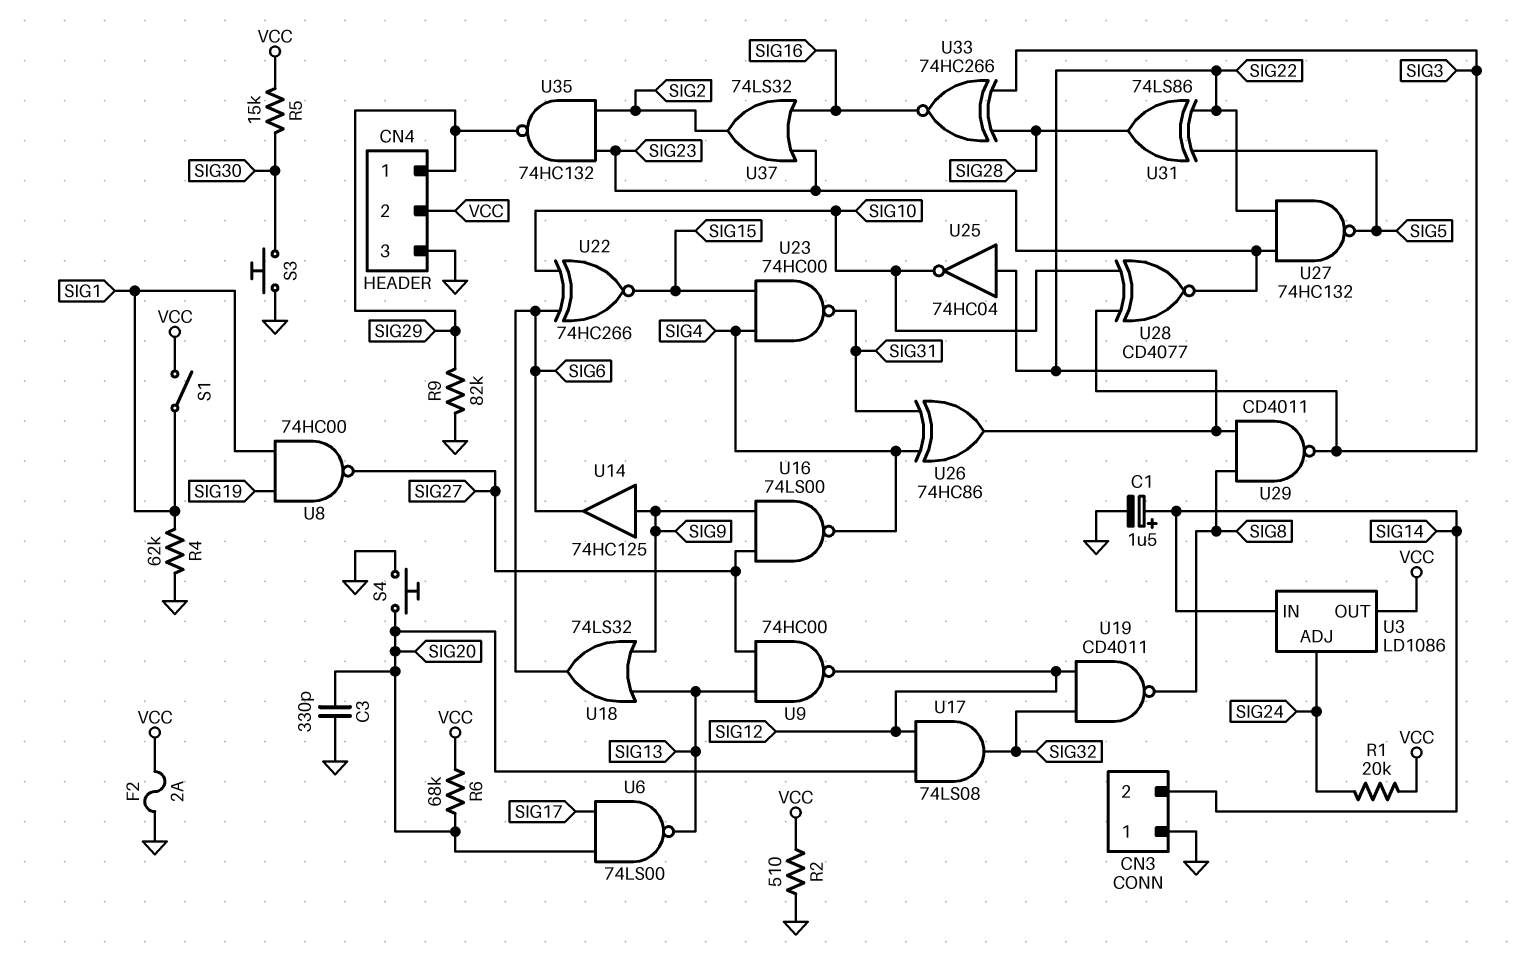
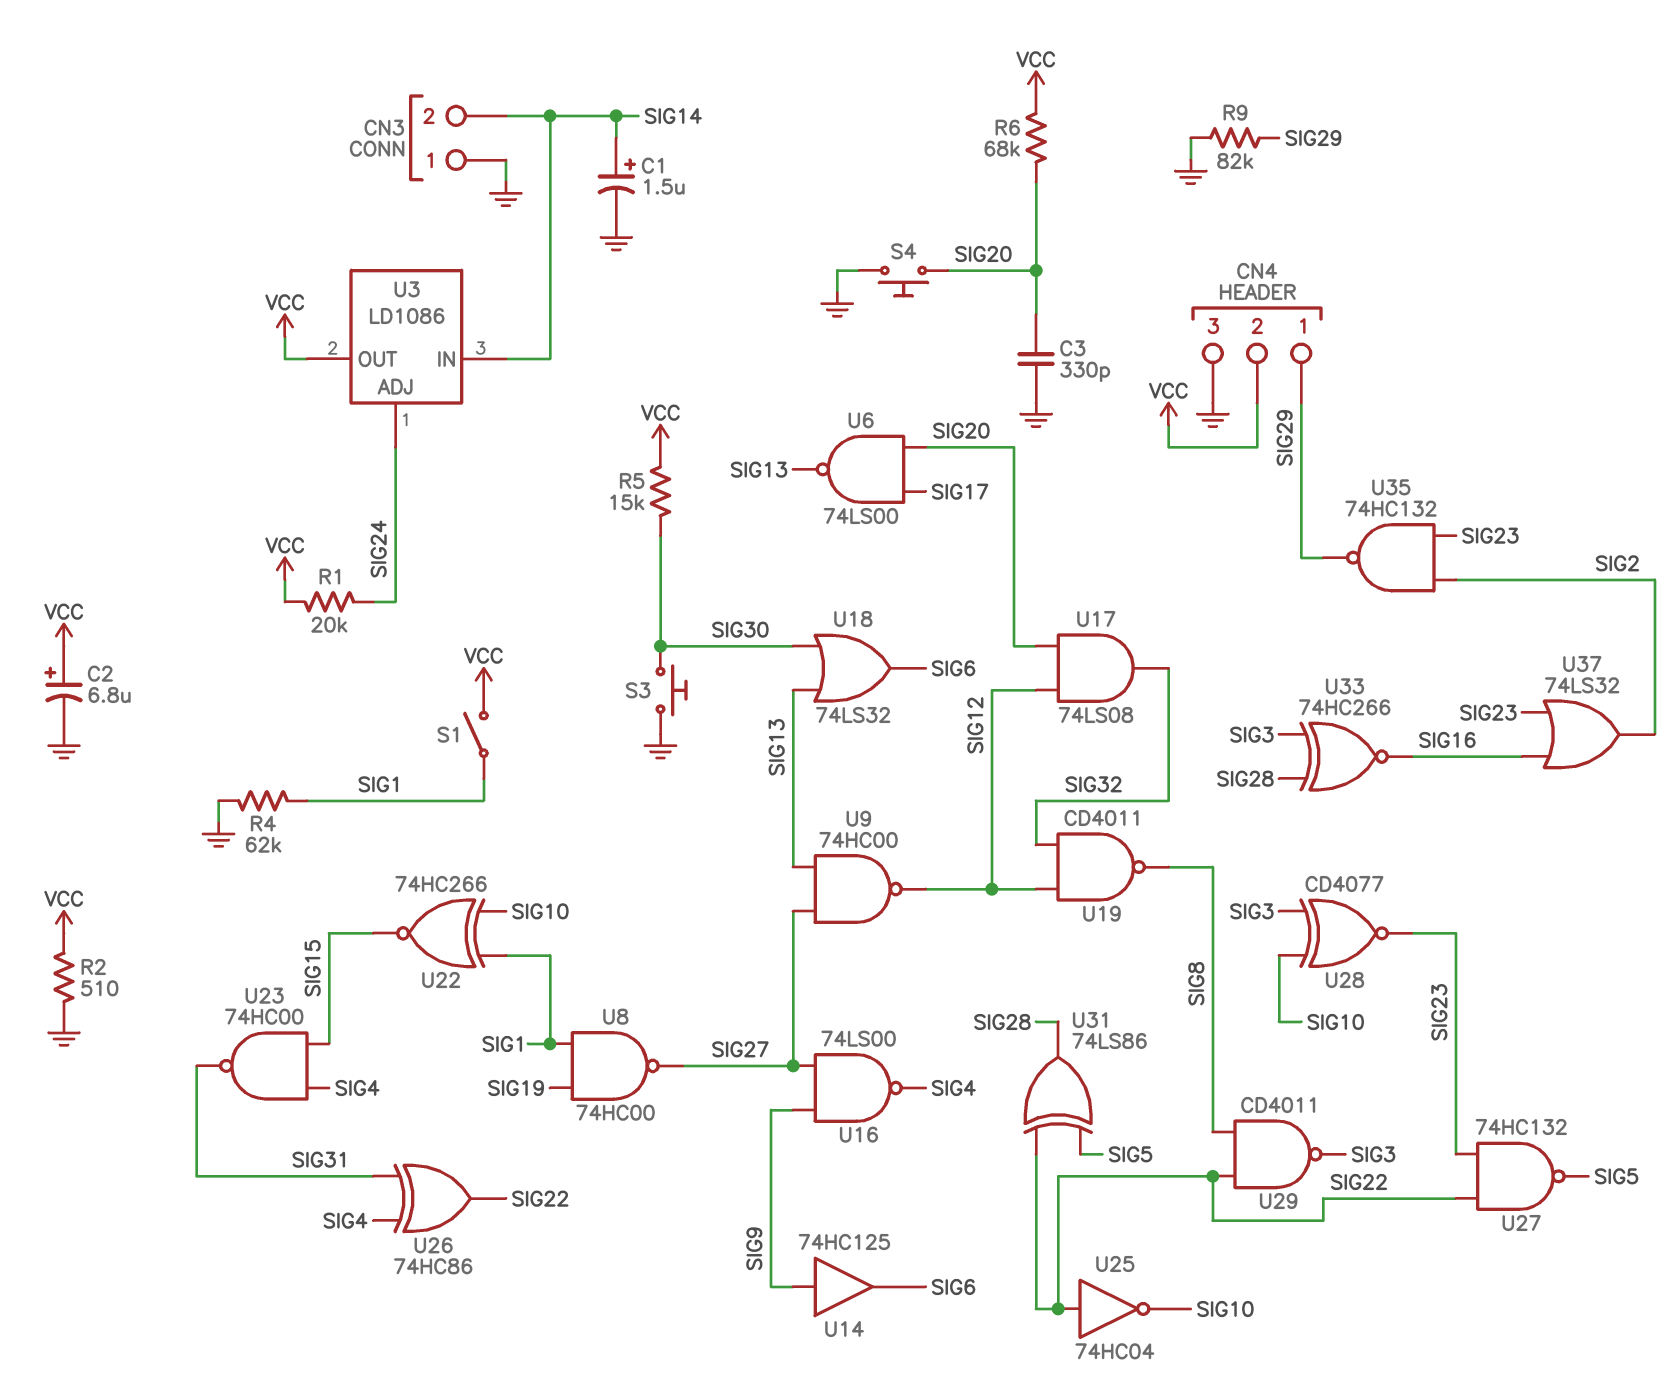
C2: none -> 6.8uF (plus VCC, minus GND)
F2: 2A (GND, VCC) -> none
U18: OR 74LS32 (in SIG9, in SIG13, out SIG6) -> OR 74LS32 (in SIG13, in SIG30, out SIG6)
U22: XNOR 74HC266 (in SIG6, in SIG10, out SIG15) -> XNOR 74HC266 (in SIG1, in SIG10, out SIG15)

